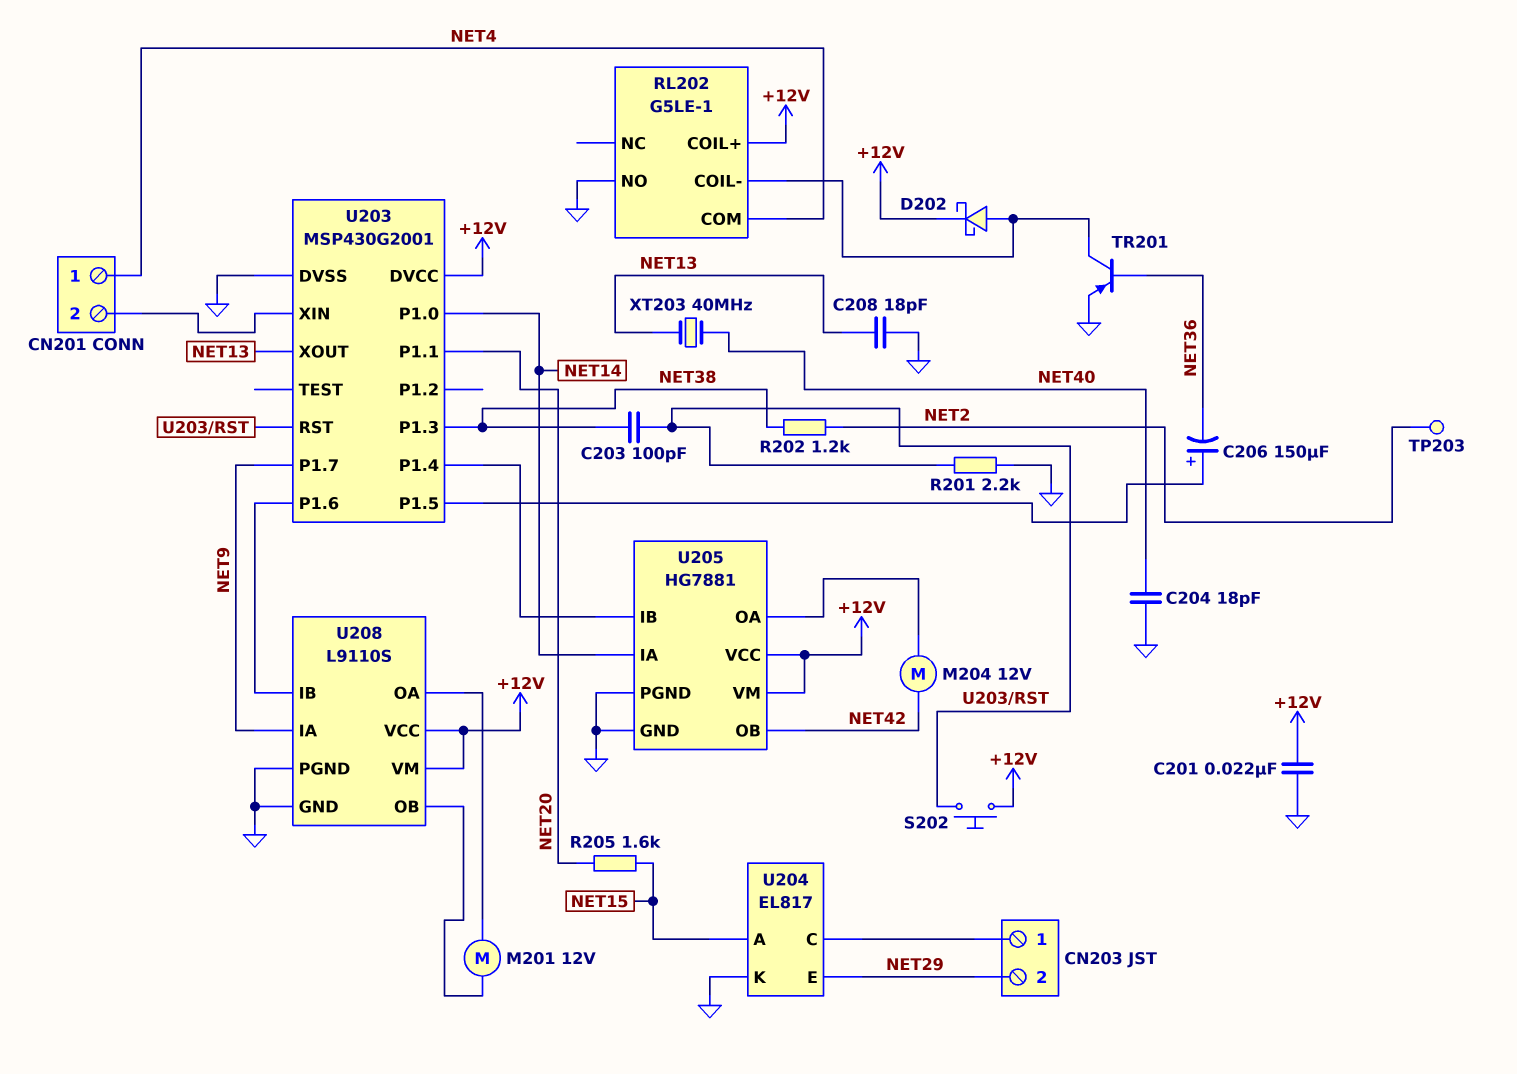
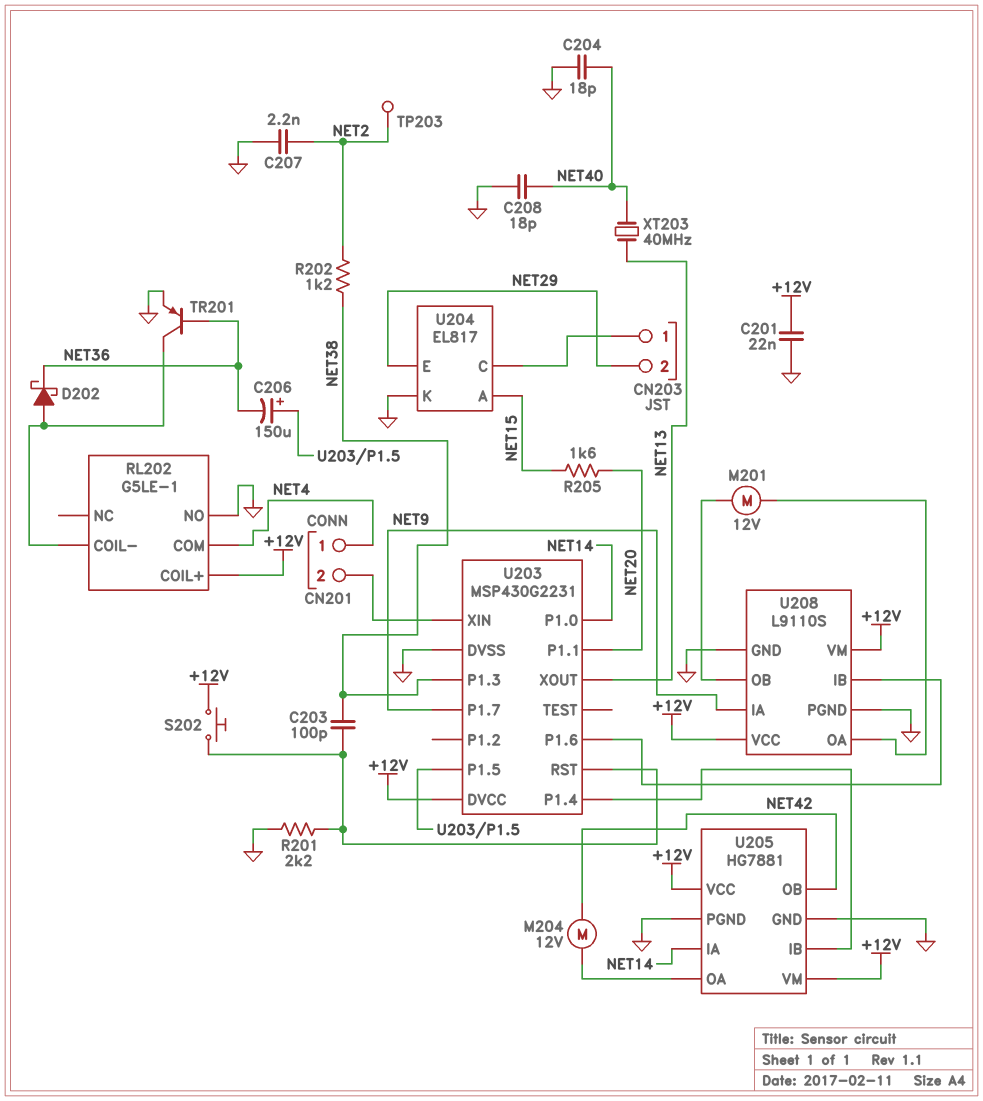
C207: none -> 2.2nF (GND, NET2)
C208: 18pF (GND, NET13) -> 18pF (GND, NET40)
D202: schottky (A RL202/COIL-, K +12V) -> schottky (A RL202/COIL-, K NET36)
U203: MSP430G2001 -> MSP430G2231

